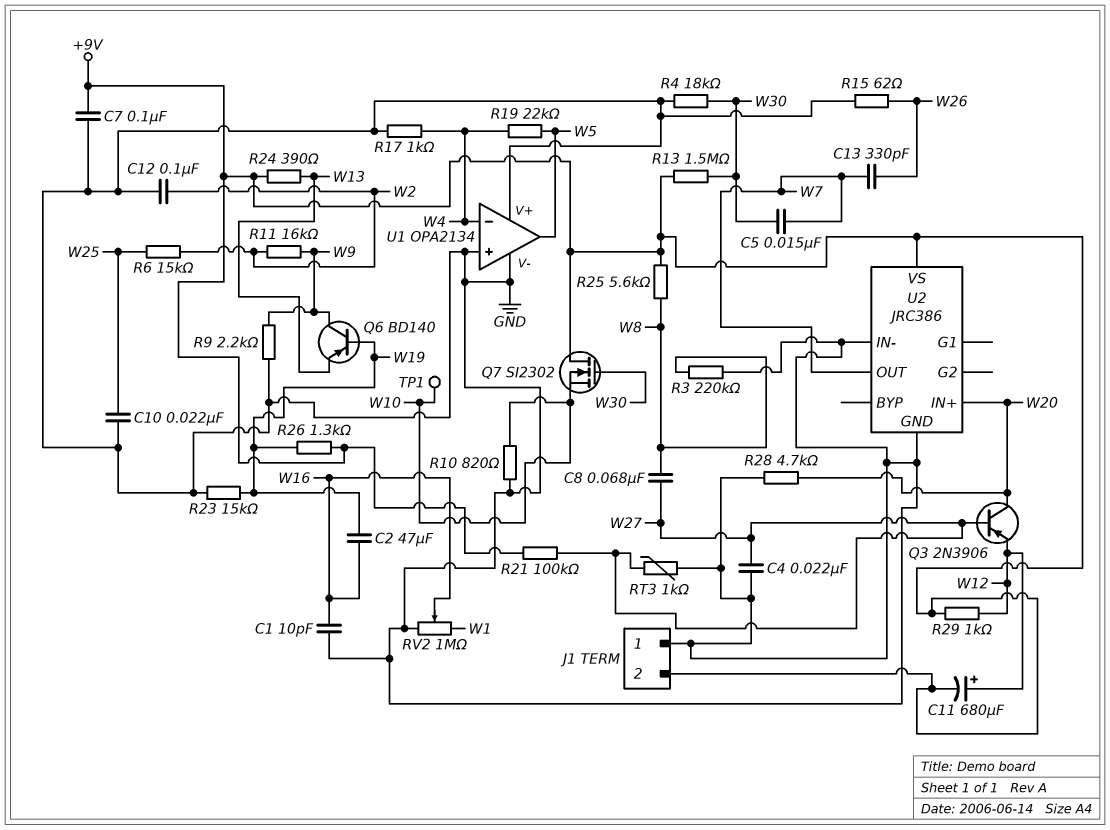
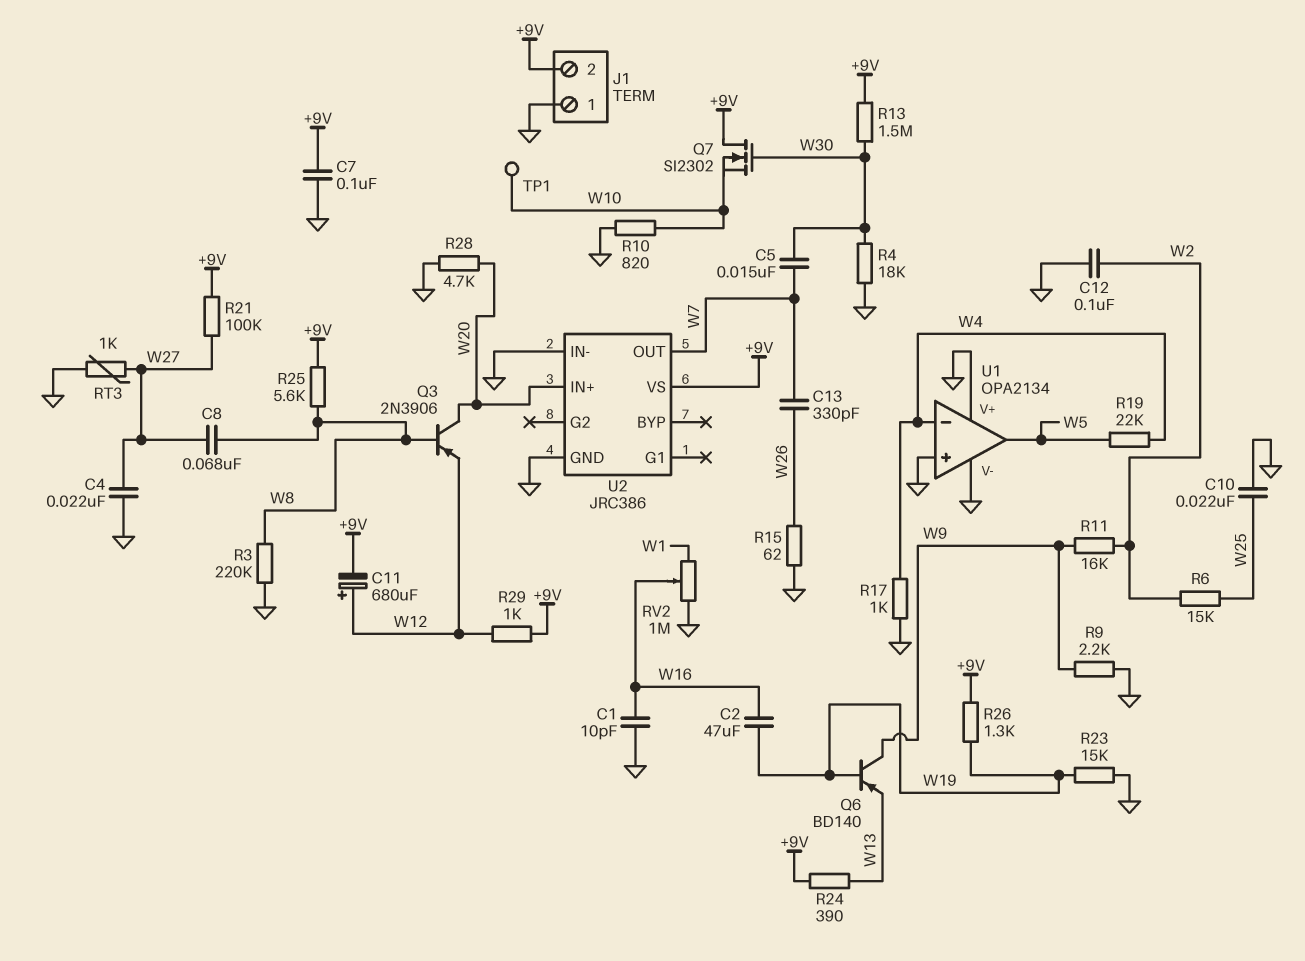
Q3: PNP 2N3906 (B W27, C W20, E W12) -> PNP 2N3906 (B W8, C W20, E W12)

